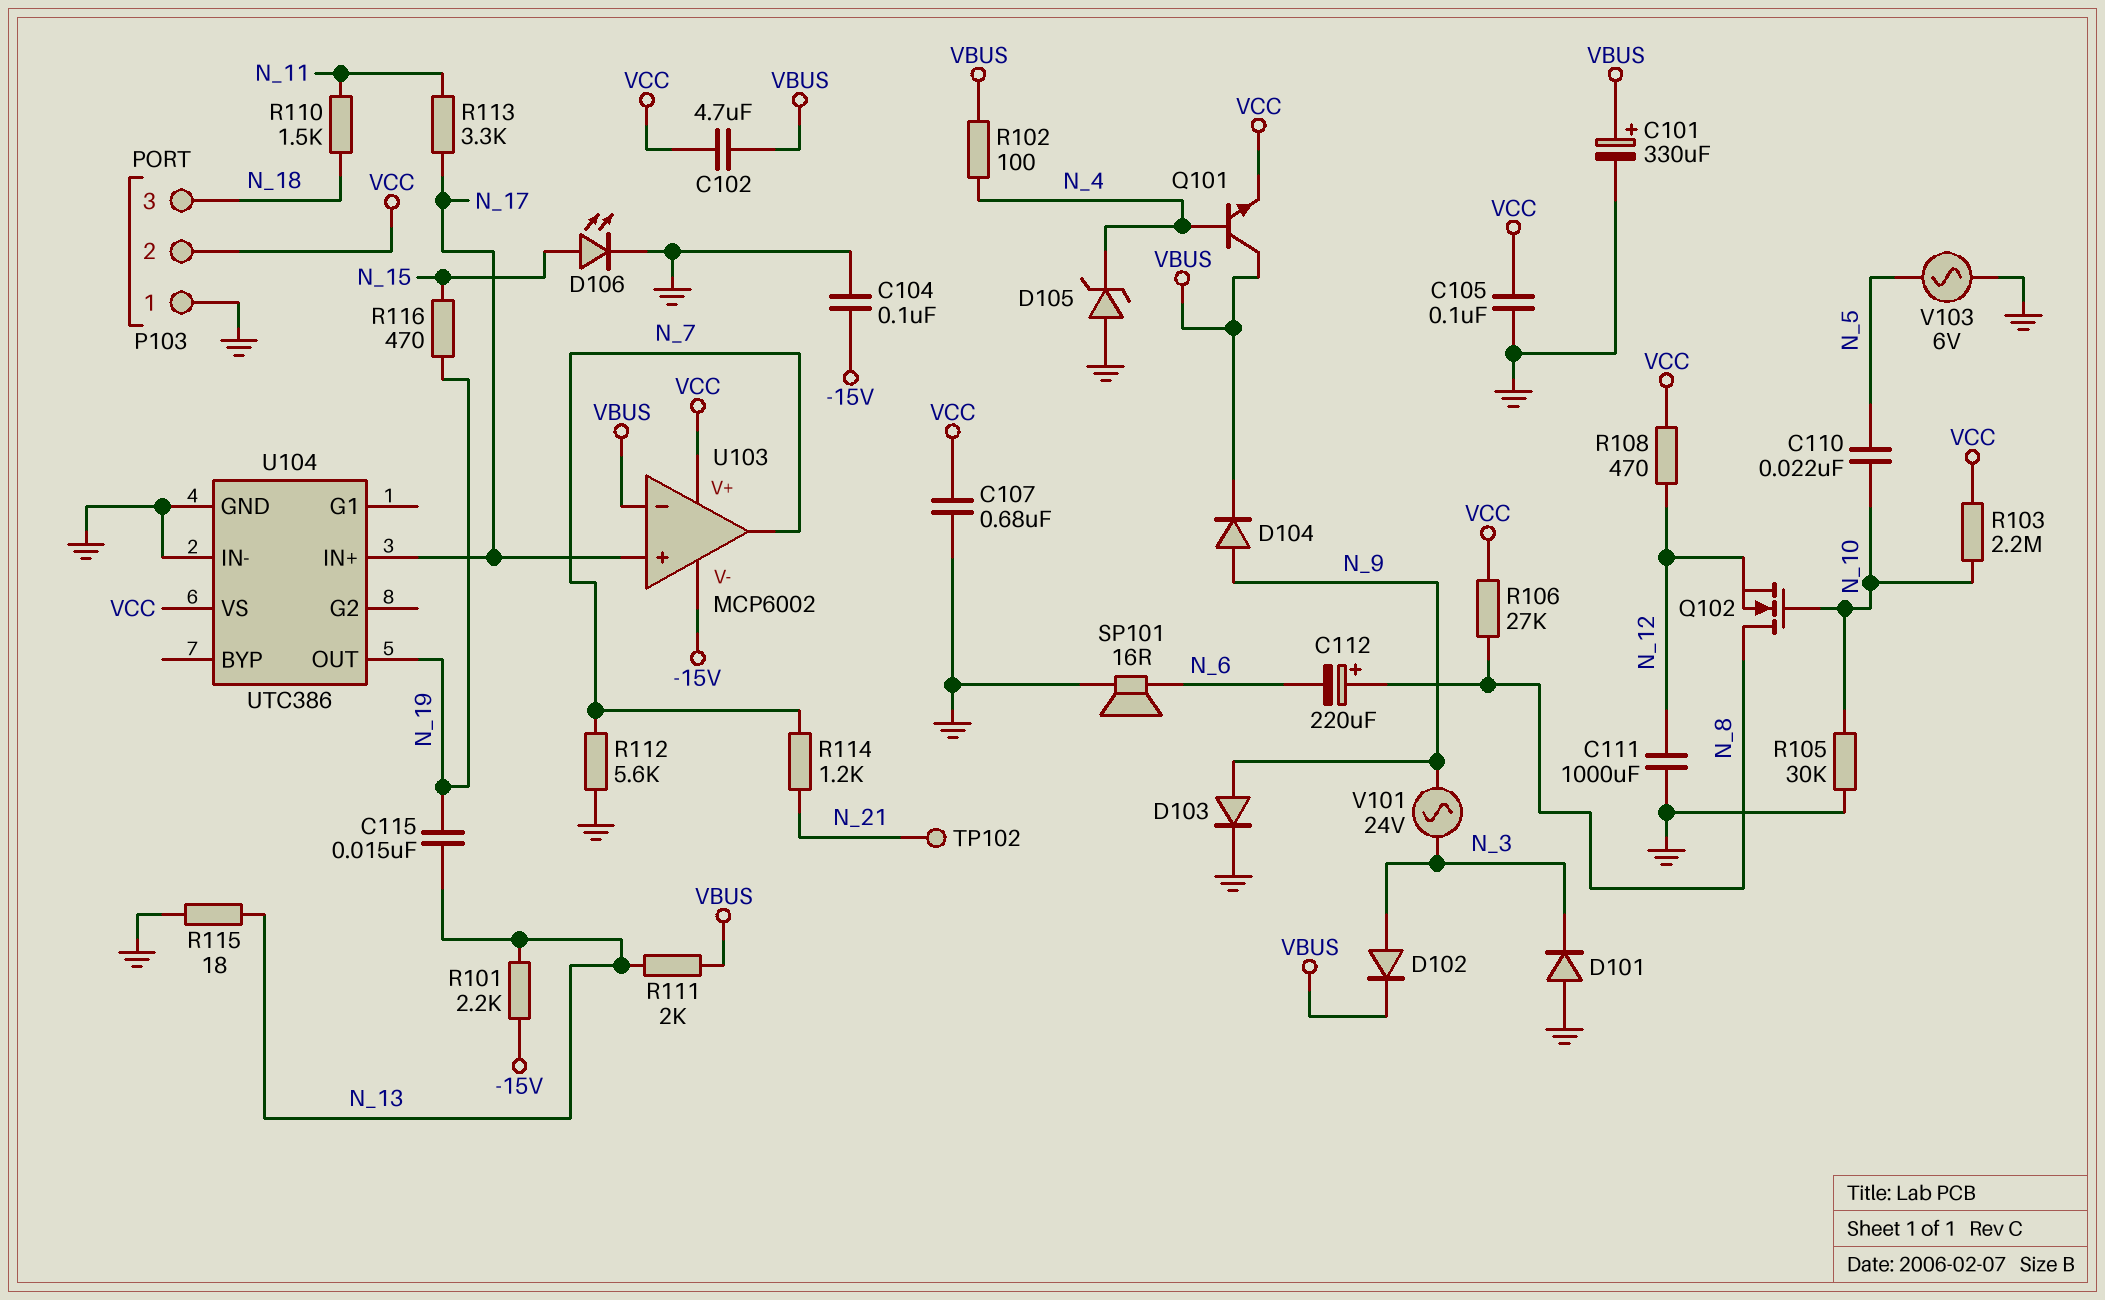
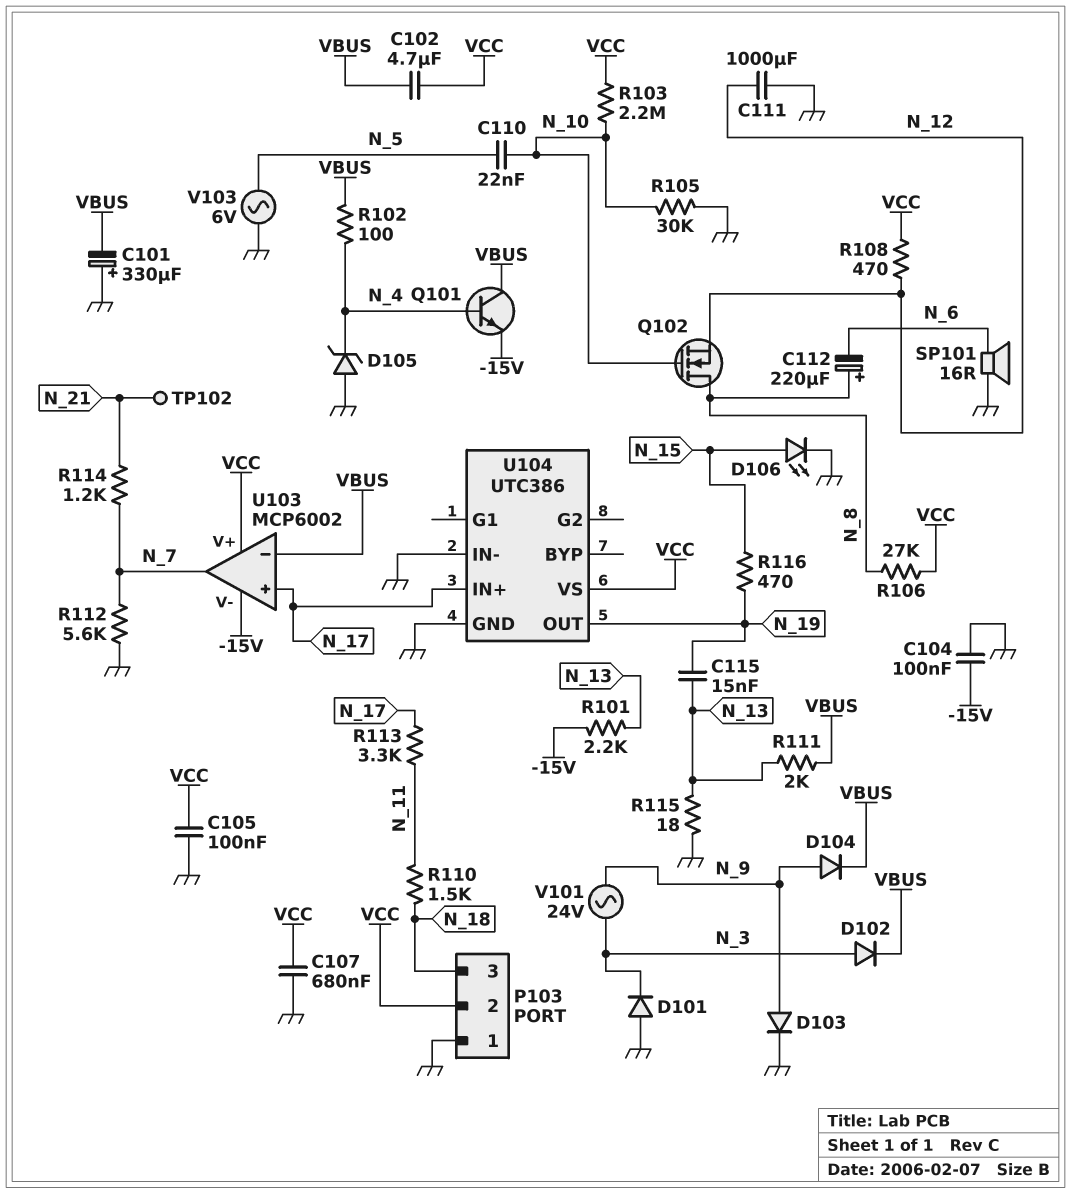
C101: 330uF (plus VBUS, minus GND) -> 330uF (plus GND, minus VBUS)
Q101: NPN (B N_4, C VBUS, E VCC) -> NPN (B N_4, C VBUS, E -15V)

